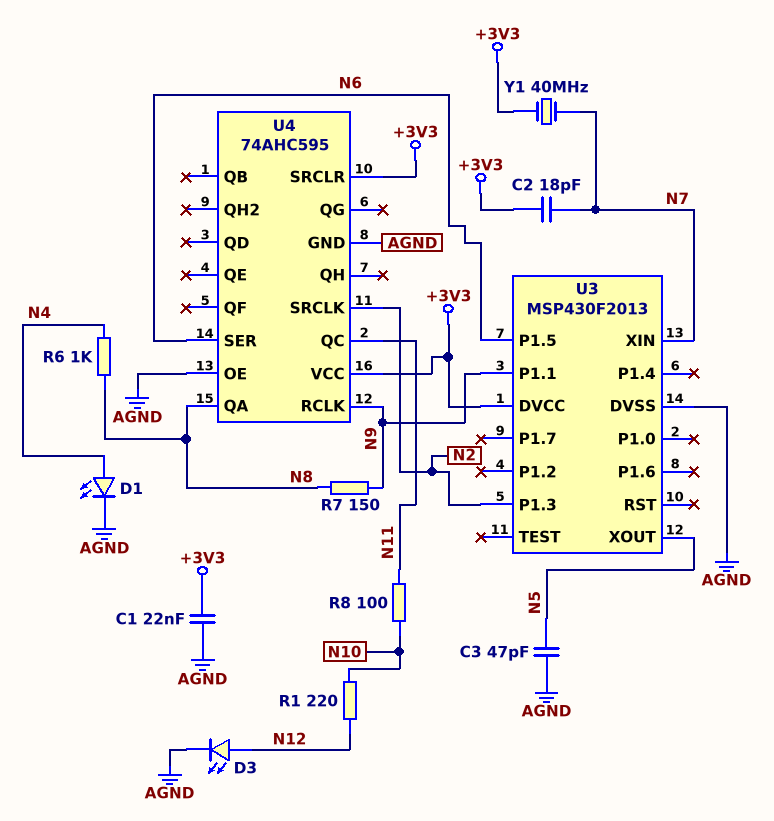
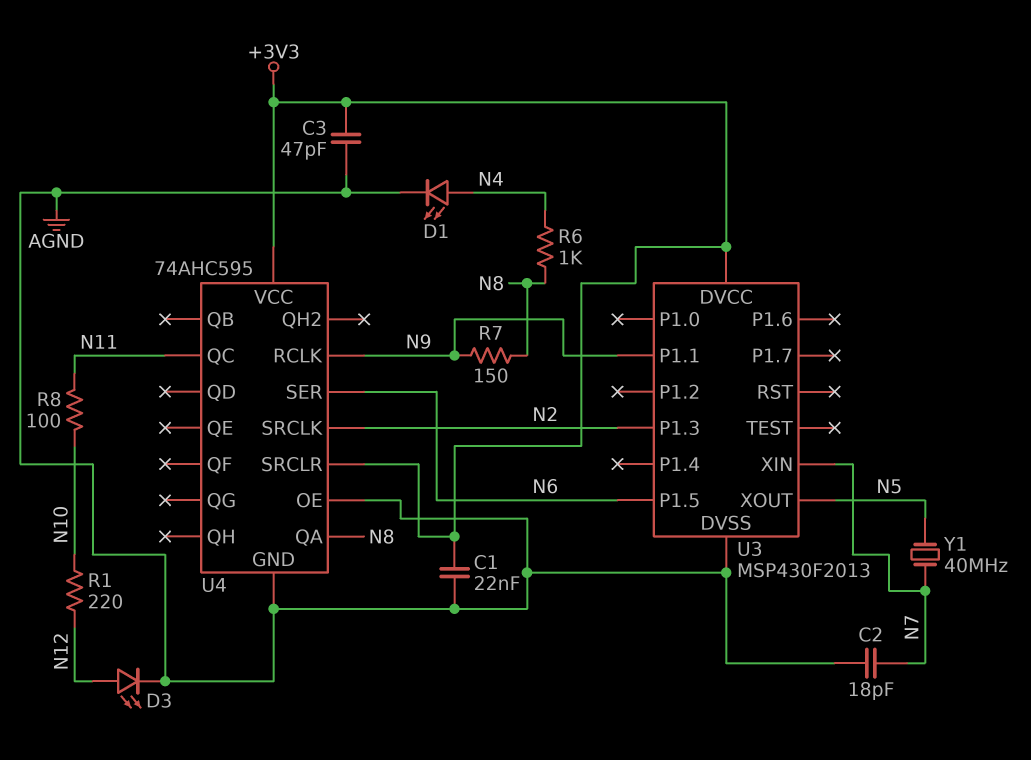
C2: 18pF (+3V3, N7) -> 18pF (AGND, N7)
C3: 47pF (AGND, N5) -> 47pF (+3V3, AGND)
Y1: 40MHz (+3V3, N7) -> 40MHz (N5, N7)

